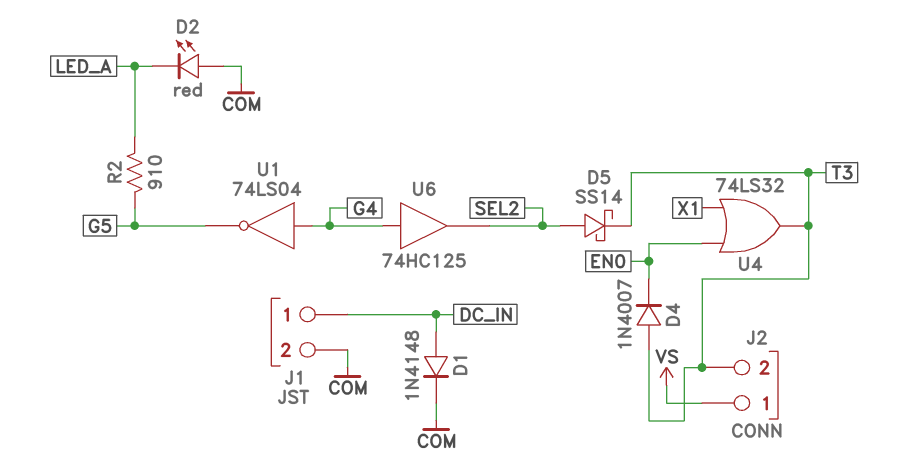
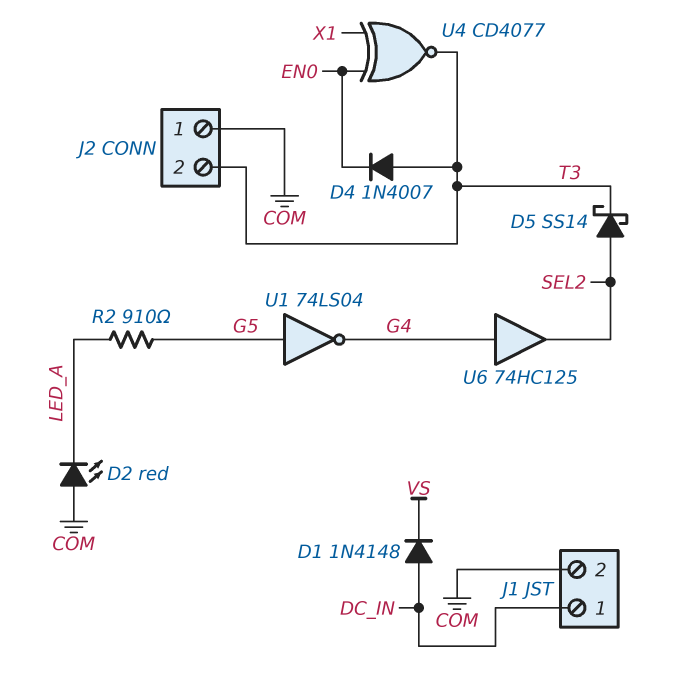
D1: diode 1N4148 (A DC_IN, K COM) -> diode 1N4148 (A DC_IN, K VS)
J2 pin 1: VS -> COM
U1: NOT 74LS04 (in G4, out G5) -> NOT 74LS04 (in G5, out G4)
U4: OR 74LS32 (in EN0, in X1, out T3) -> XNOR CD4077 (in EN0, in X1, out T3)

